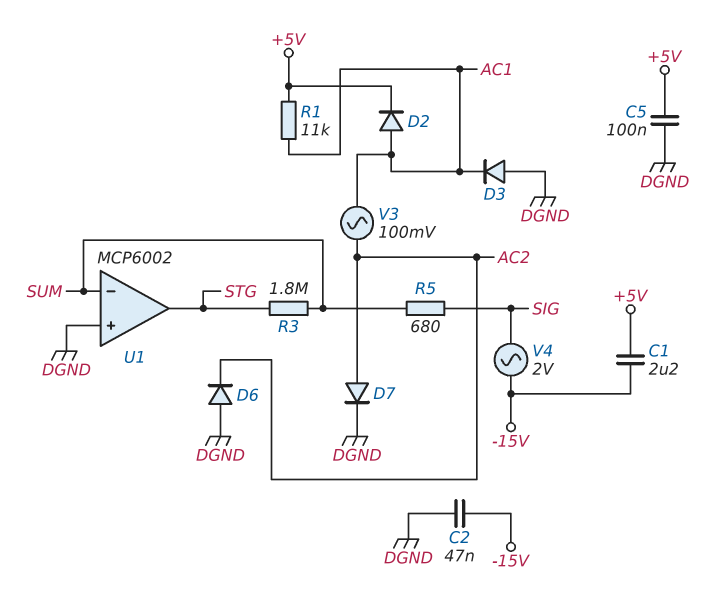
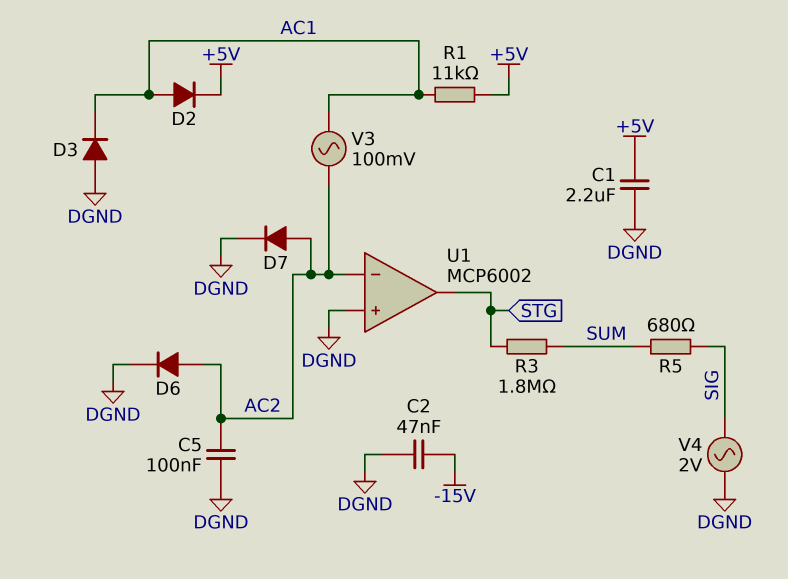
C1: 2.2uF (+5V, -15V) -> 2.2uF (+5V, DGND)
C5: 100nF (+5V, DGND) -> 100nF (AC2, DGND)
D6: diode (A DGND, K AC2) -> diode (A AC2, K DGND)
U1 pin in-: SUM -> AC2
V4: AC 2V (-15V, SIG) -> AC 2V (DGND, SIG)

